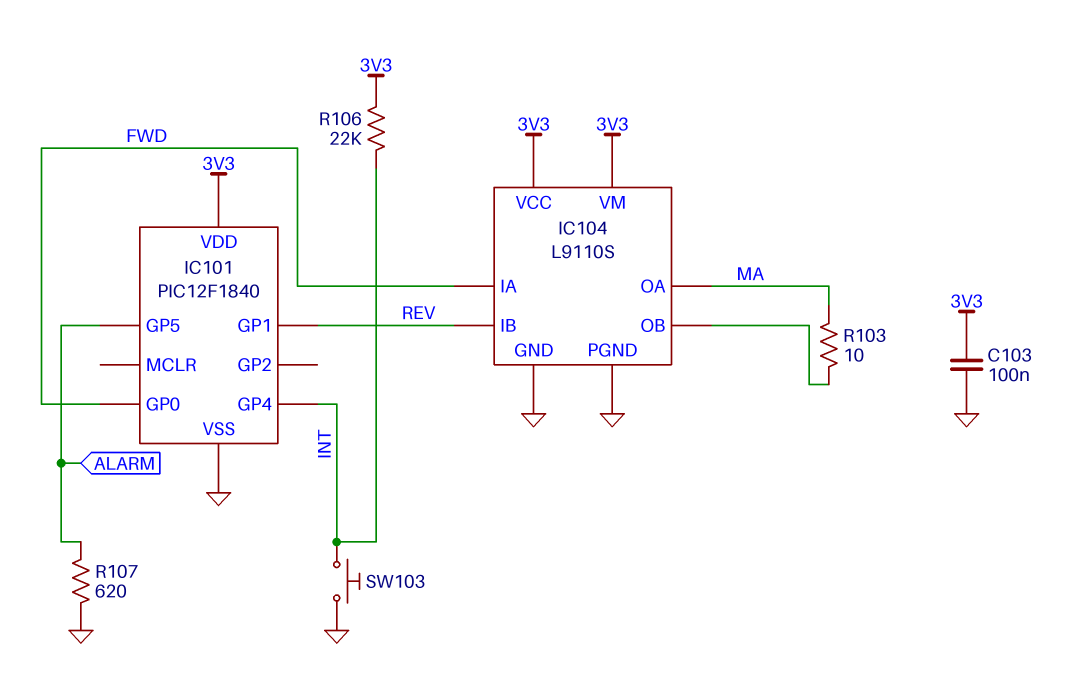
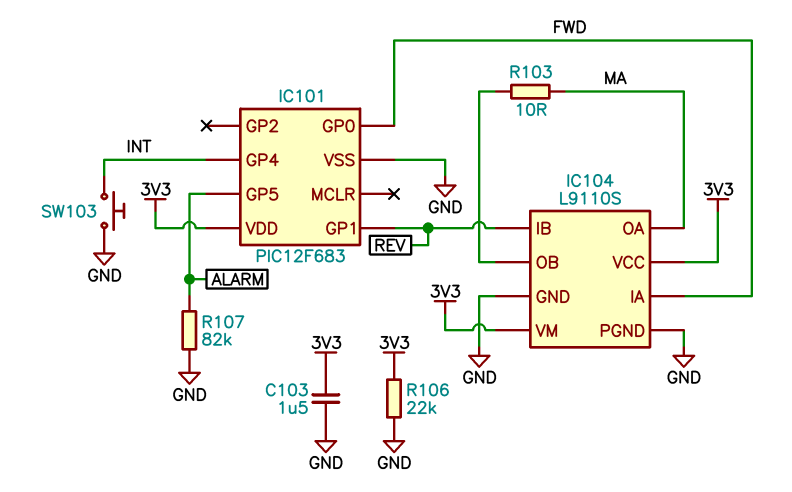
C103: 100nF (3V3, GND) -> 1.5uF (3V3, GND)
IC101: PIC12F1840 -> PIC12F683
R106: 22k (3V3, INT) -> 22k (3V3, GND)
R107: 620 (ALARM, GND) -> 82k (ALARM, GND)

